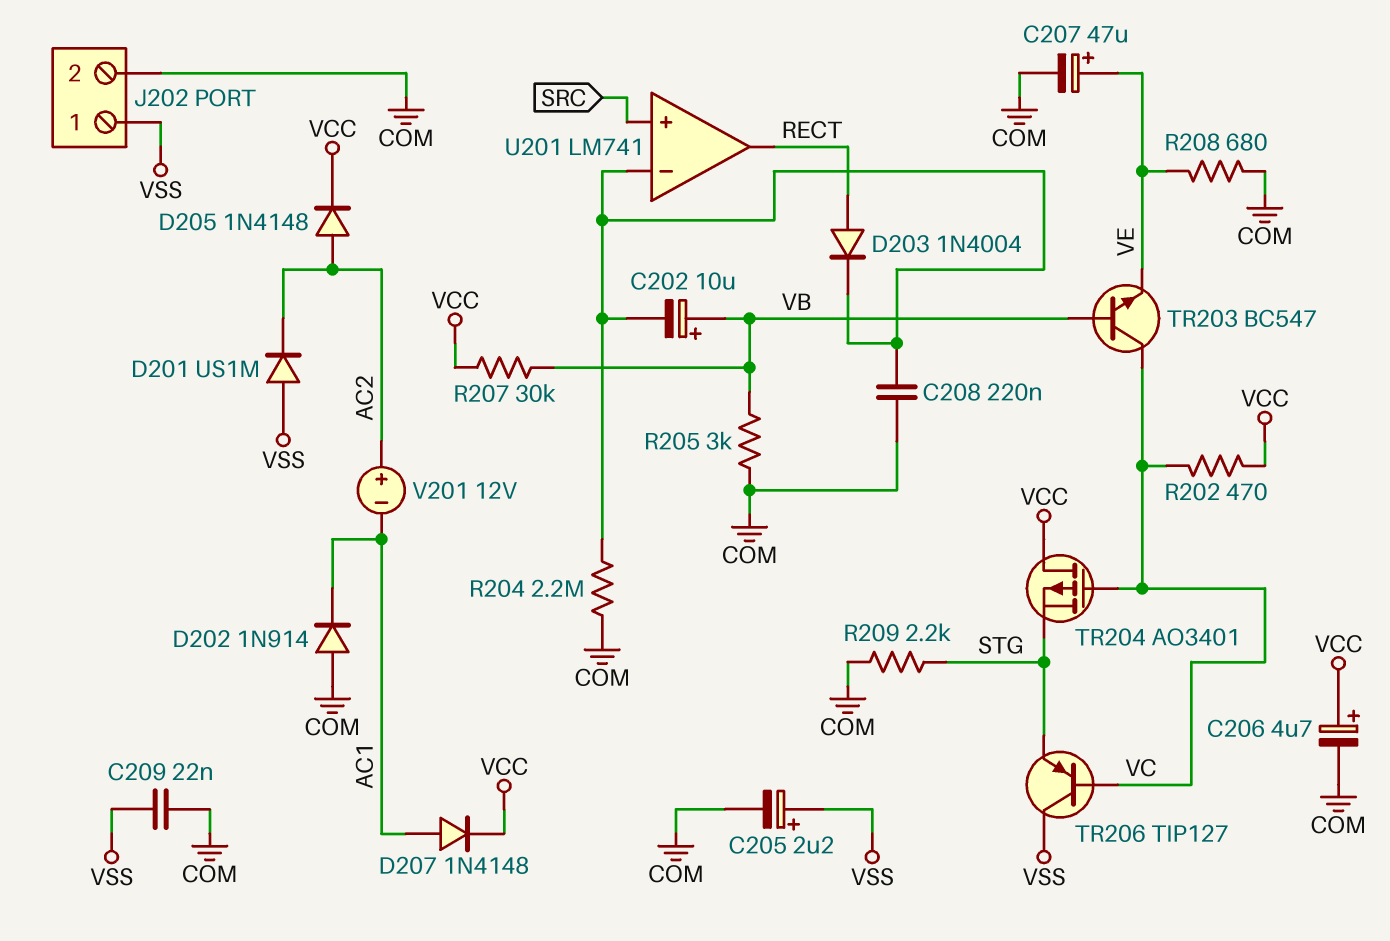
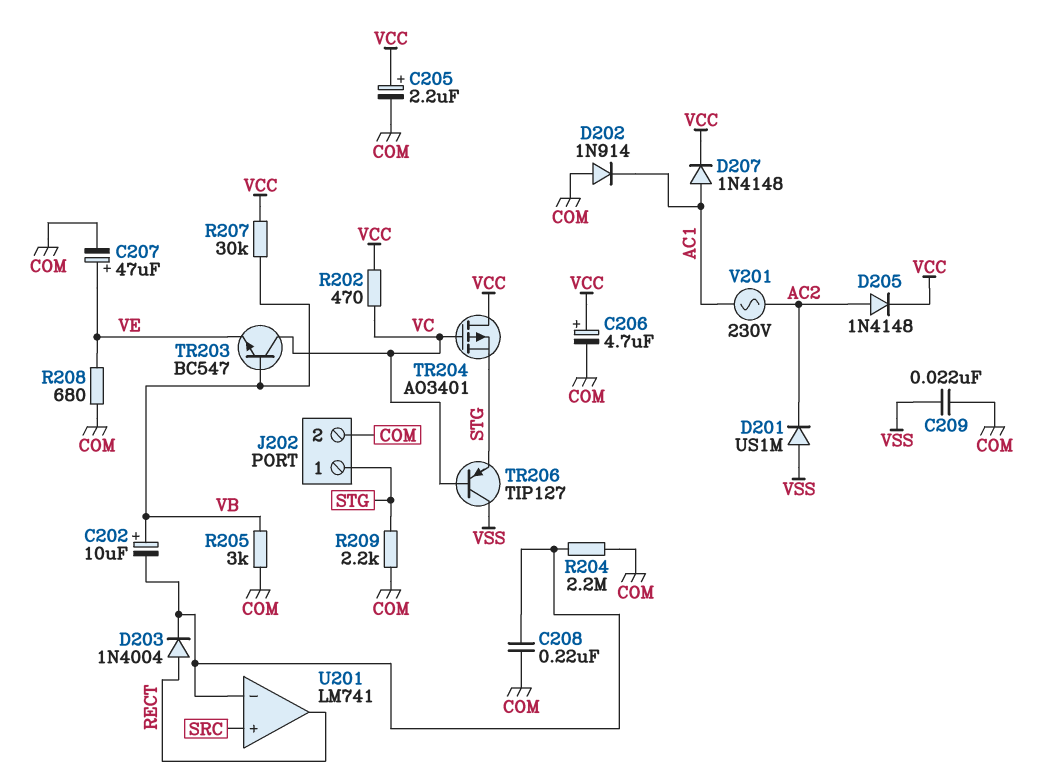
C205: 2.2uF (plus VSS, minus COM) -> 2.2uF (plus VCC, minus COM)
J202 pin 1: VSS -> STG
V201: 12V (plus AC2, minus AC1) -> AC 230V (AC1, AC2)

